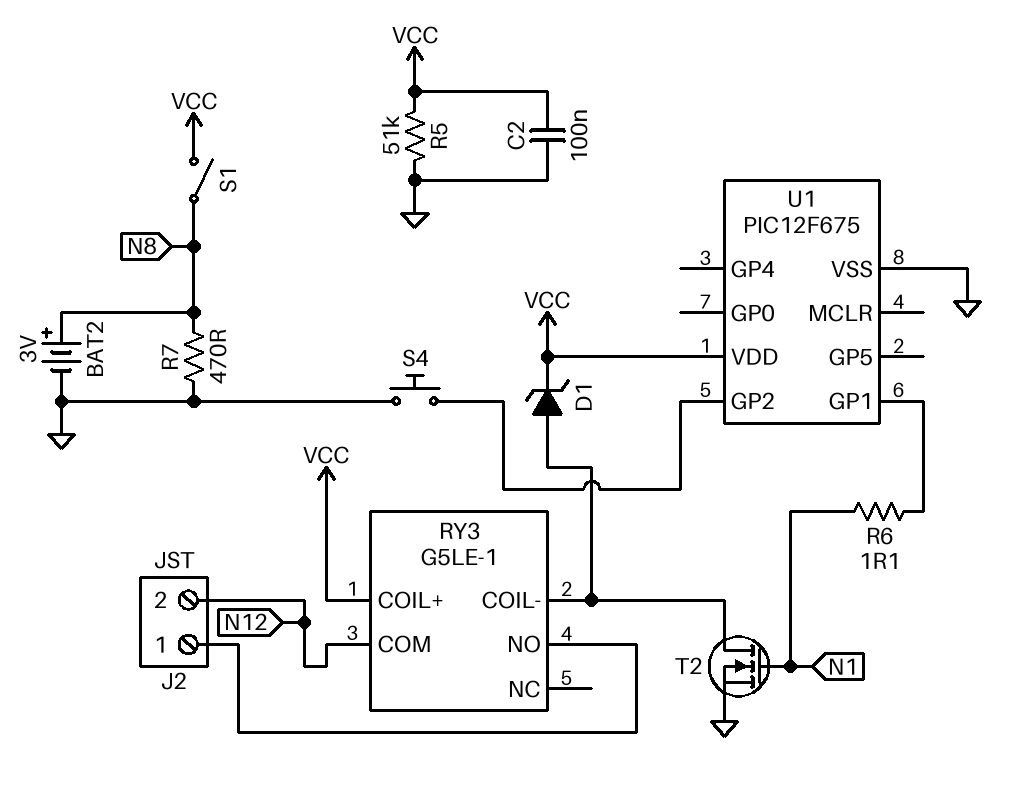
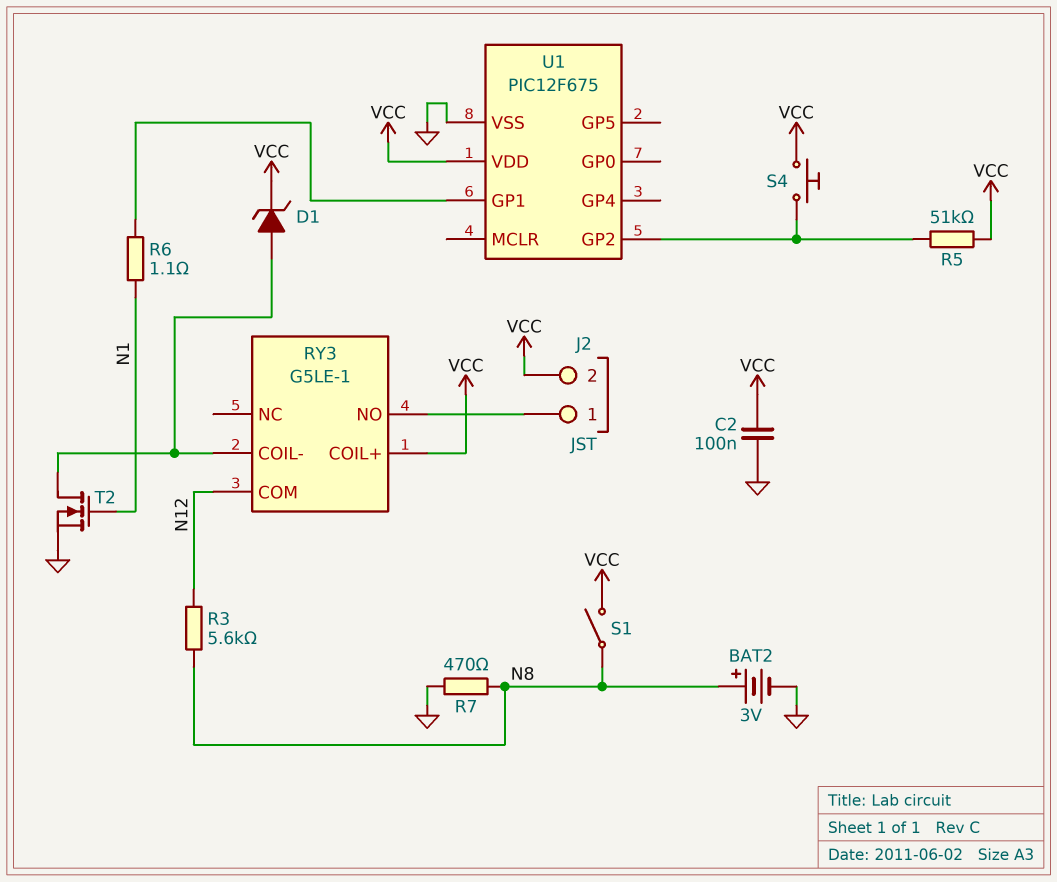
J2 pin 2: N12 -> VCC
R3: none -> 5.6k (N8, N12)
R5: 51k (GND, VCC) -> 51k (U1/GP2, VCC)
S4: button (GND, U1/GP2) -> button (U1/GP2, VCC)

